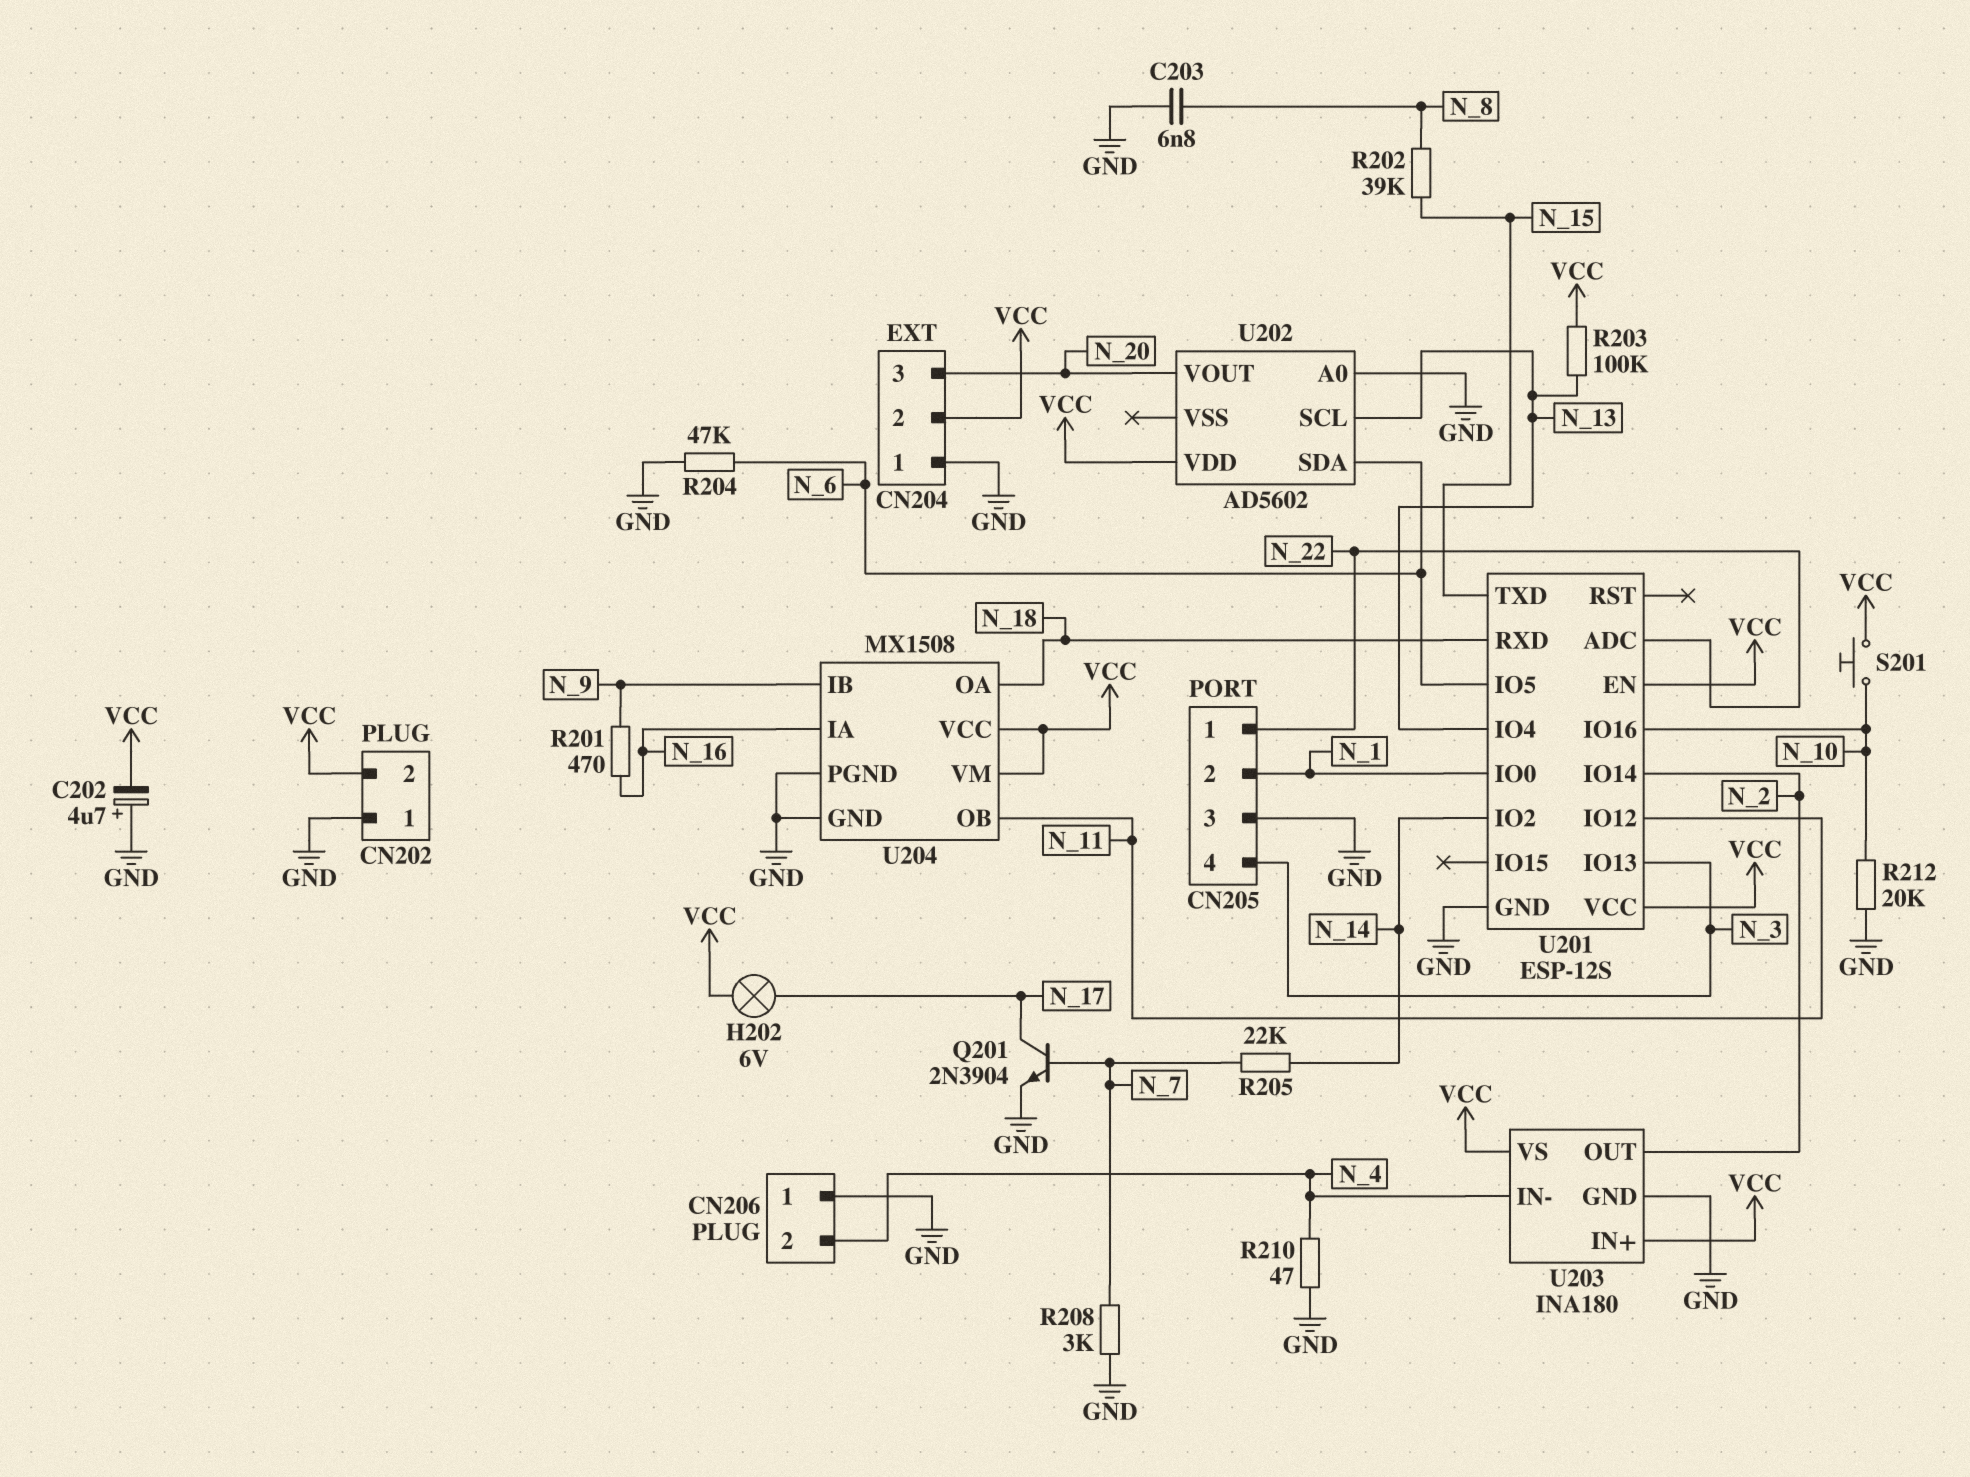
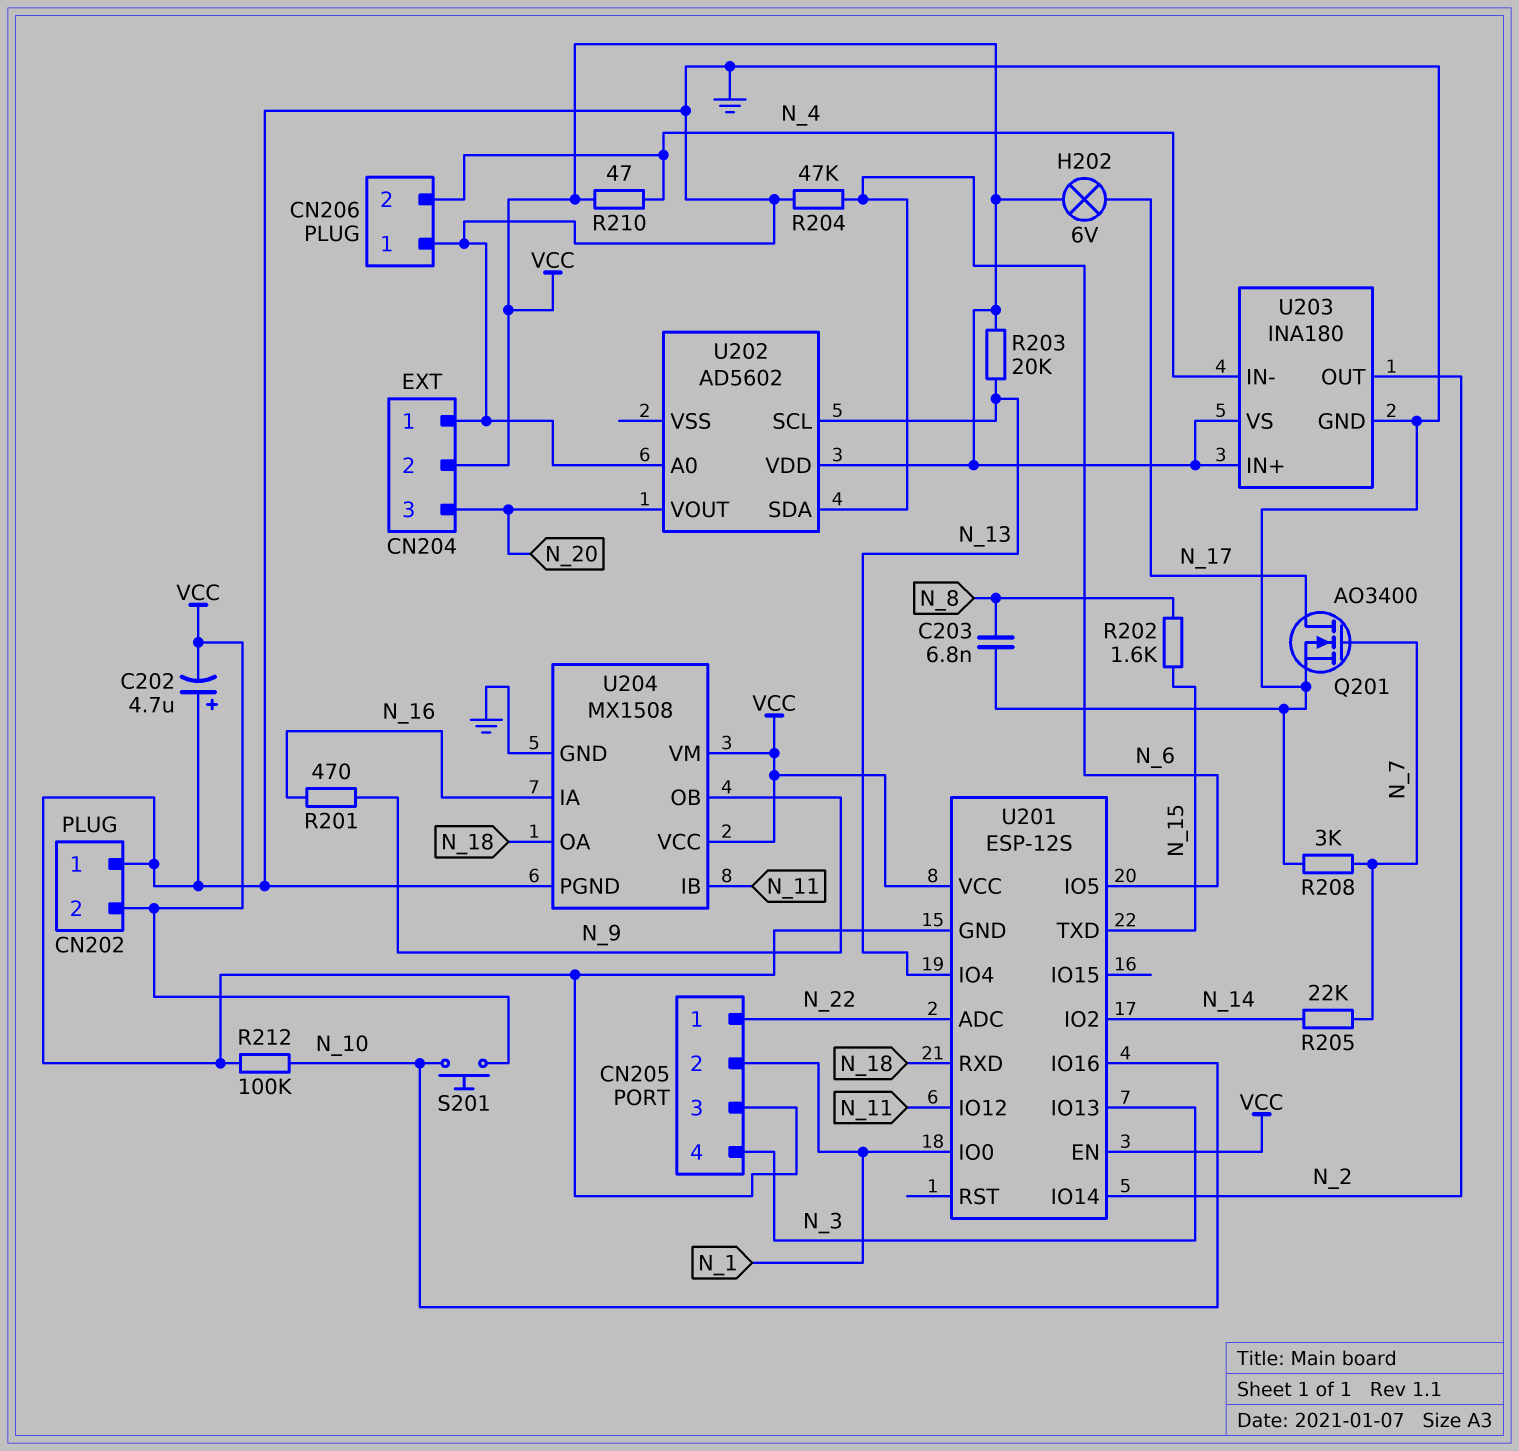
Q201: NPN 2N3904 (B N_7, C N_17, E GND) -> NMOS AO3400 (G N_7, D N_17, S GND)
R202: 39k (N_8, N_15) -> 1.6k (N_8, N_15)
R203: 100k (N_13, VCC) -> 20k (N_13, VCC)
R210: 47 (GND, N_4) -> 47 (N_4, VCC)
R212: 20k (GND, N_10) -> 100k (GND, N_10)
U204 pin IB: N_9 -> N_11
U204 pin OB: N_11 -> N_9

